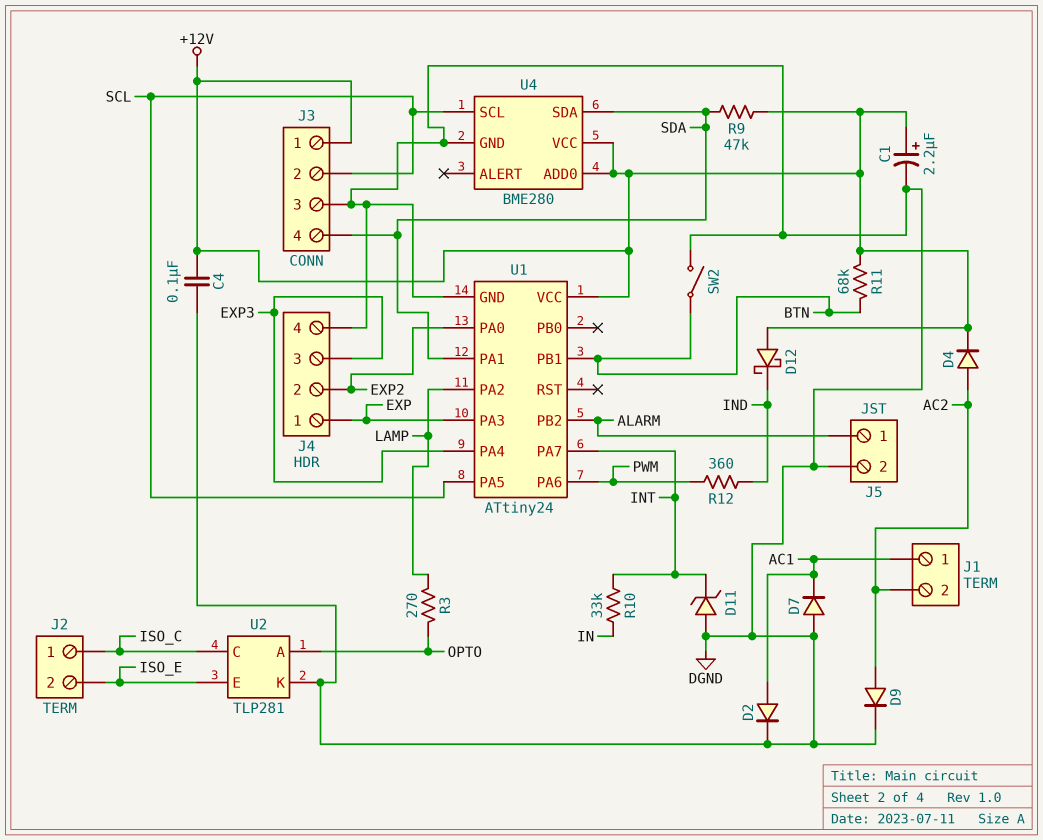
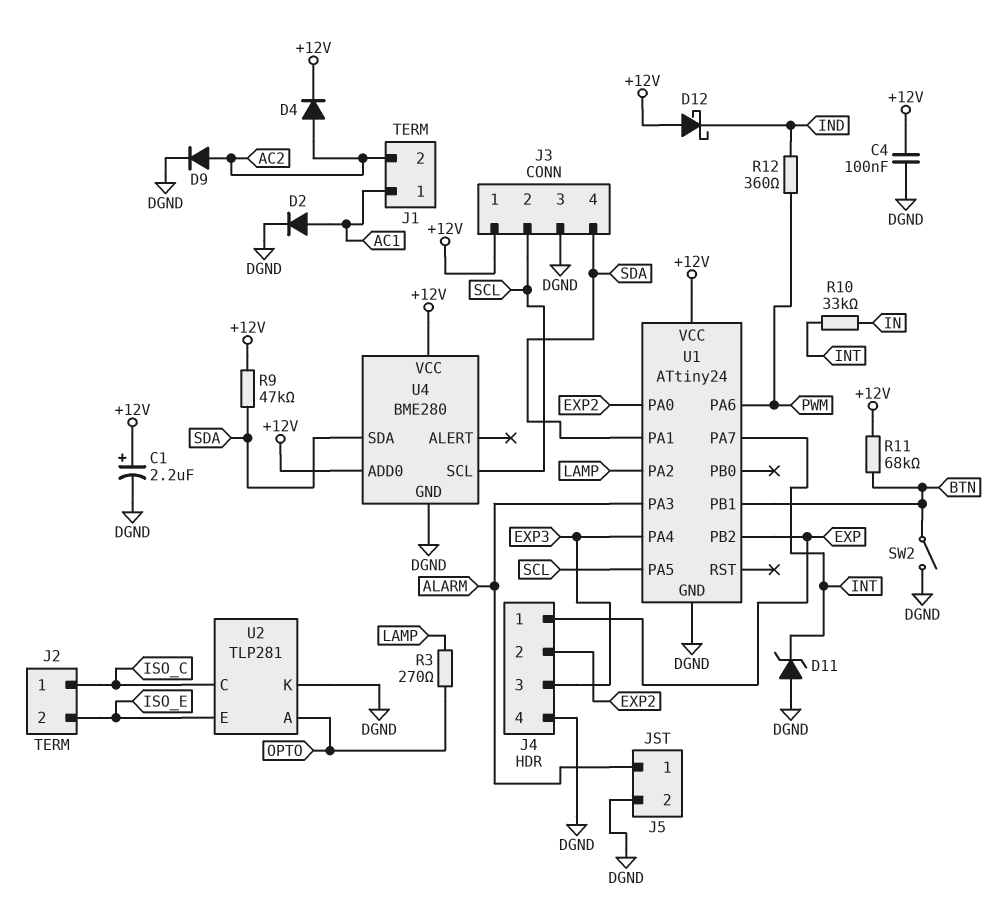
D7: diode (A DGND, K AC1) -> none
U1 pin PA3: EXP -> ALARM
U1 pin PB2: ALARM -> EXP

